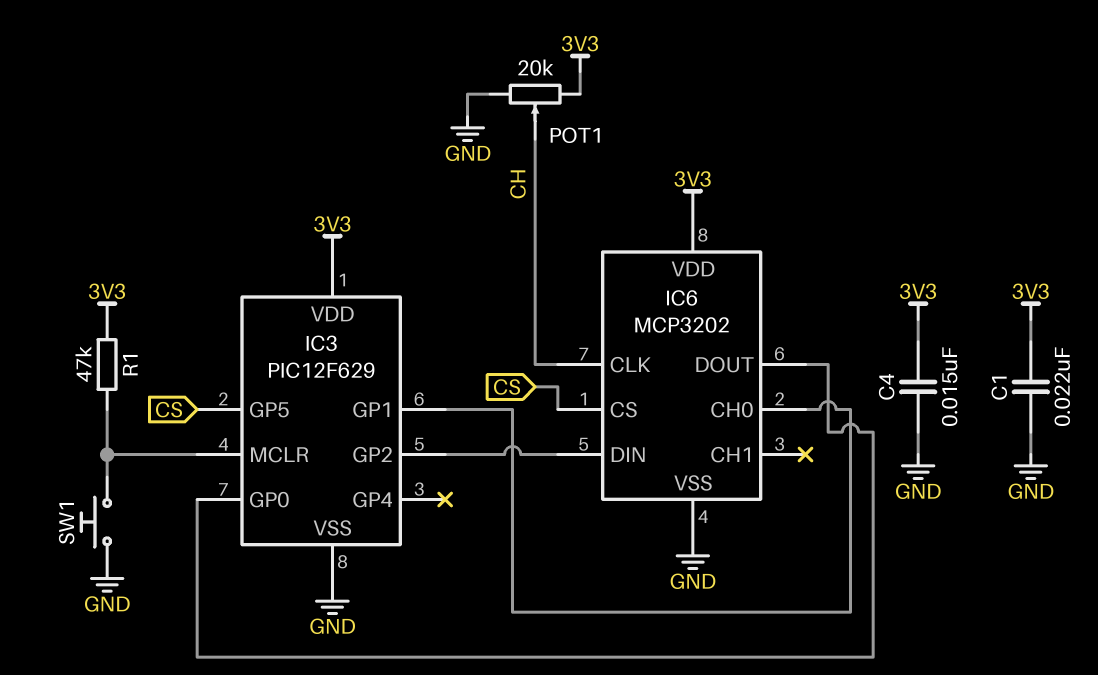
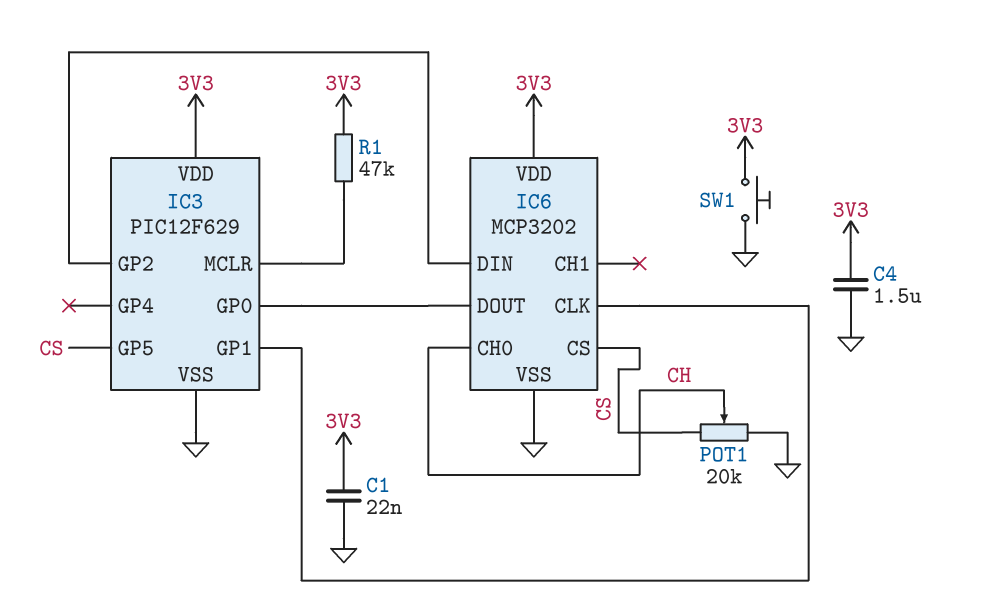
C4: 15nF (3V3, GND) -> 1.5uF (3V3, GND)
IC6 pin CH0: IC3/GP1 -> CH
IC6 pin CLK: CH -> IC3/GP1
POT1: 20k (3V3, GND, wiper CH) -> 20k (CS, GND, wiper CH)
SW1: button (GND, IC3/MCLR) -> button (3V3, GND)

